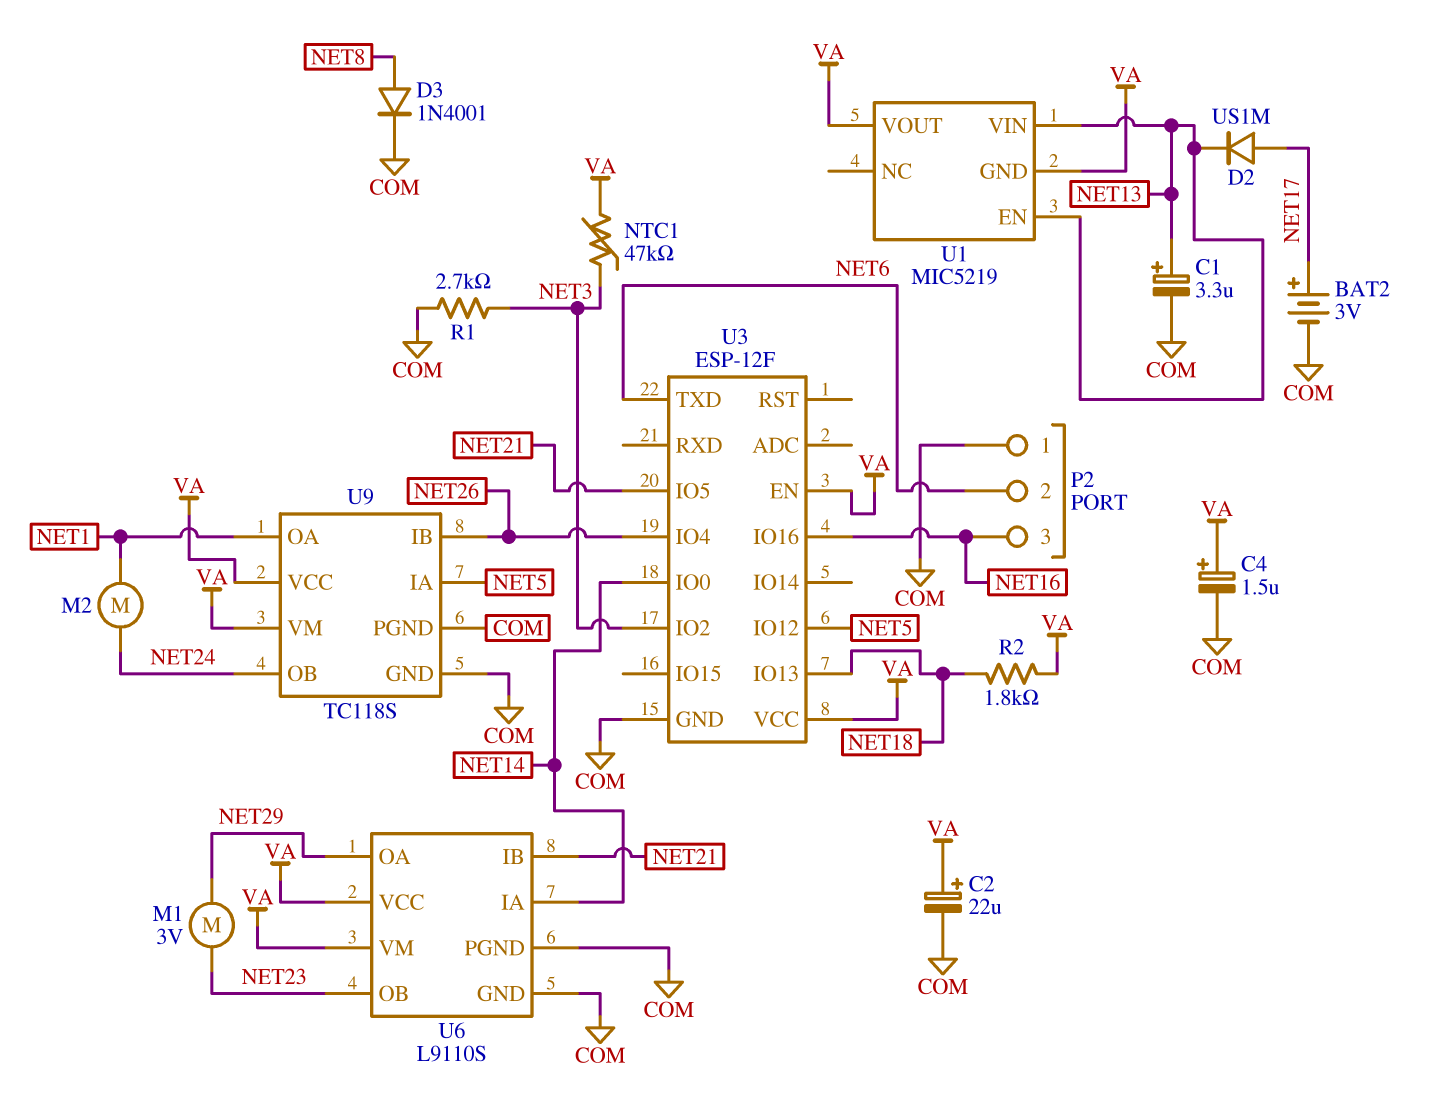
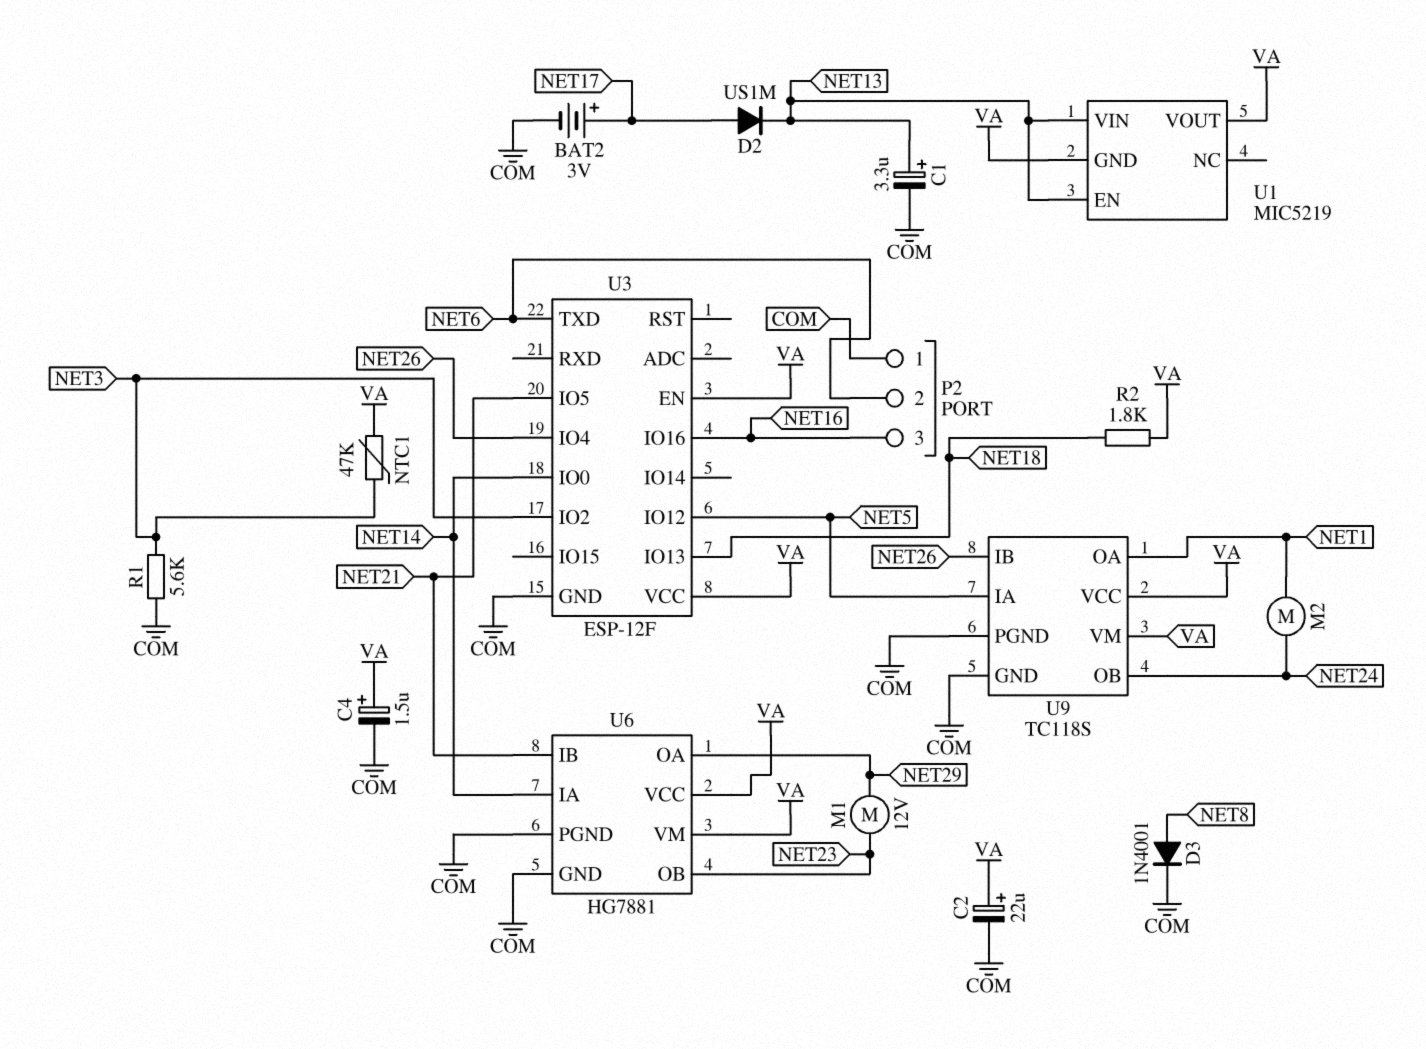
M1: motor 3V (NET23, NET29) -> motor 12V (NET23, NET29)
R1: 2.7k (COM, NET3) -> 5.6k (COM, NET3)
U6: L9110S -> HG7881

